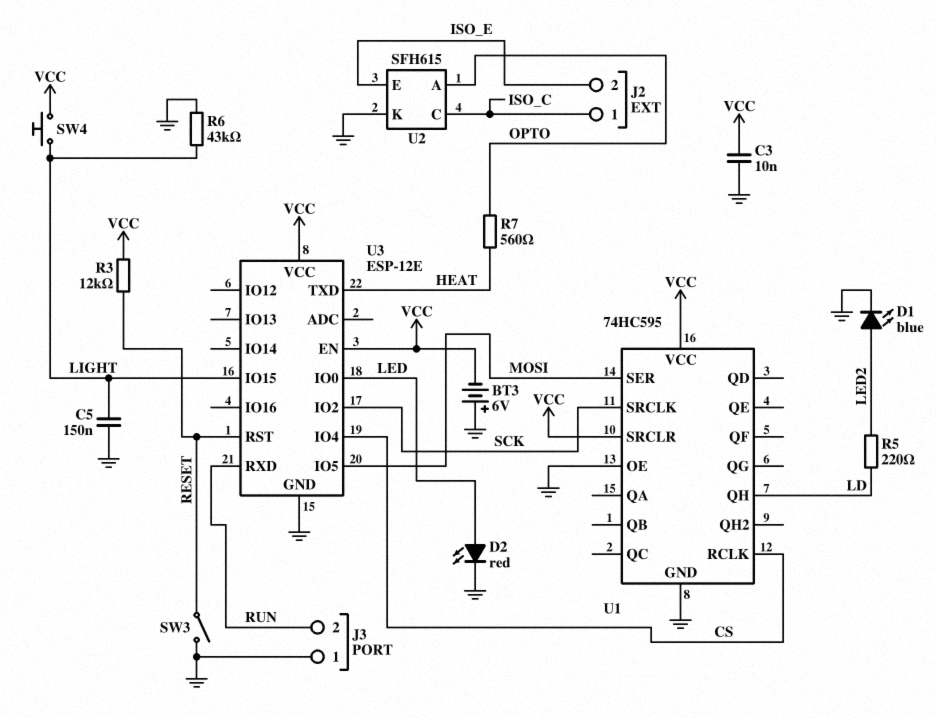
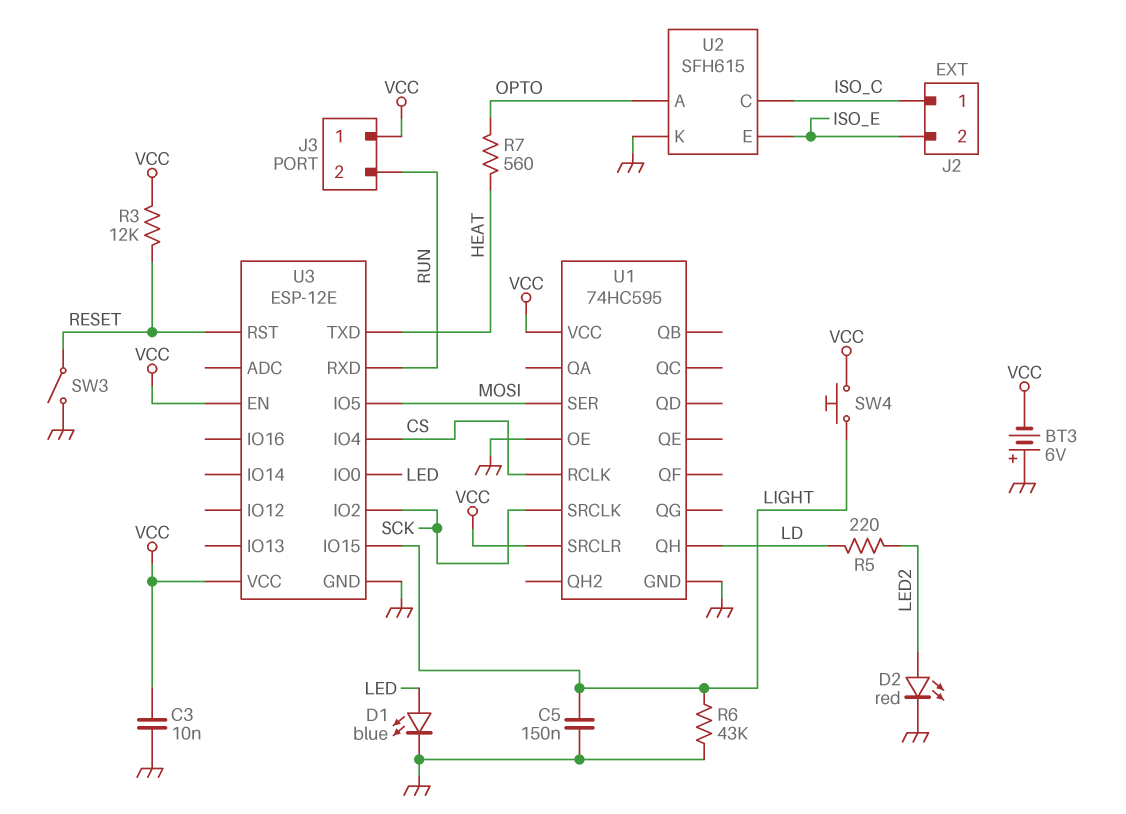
D1: LED blue (A LED2, K GND) -> LED blue (A LED, K GND)
D2: LED red (A LED, K GND) -> LED red (A LED2, K GND)
J3 pin 1: GND -> VCC

